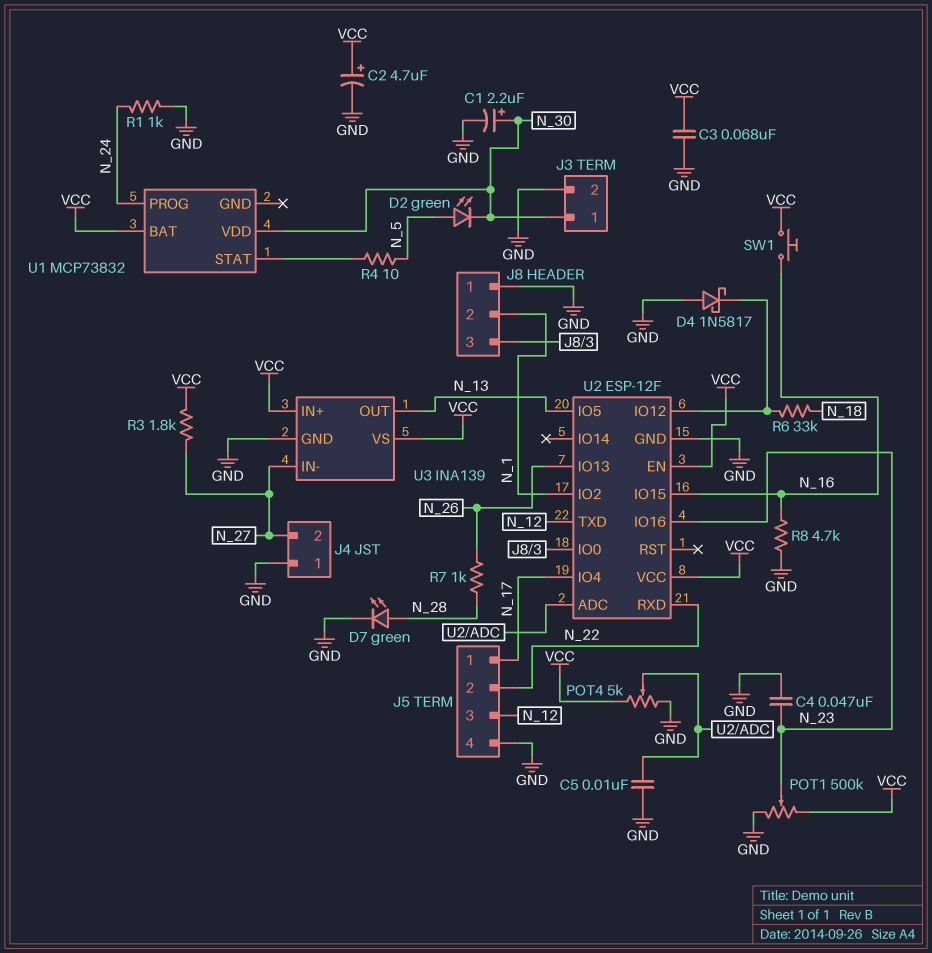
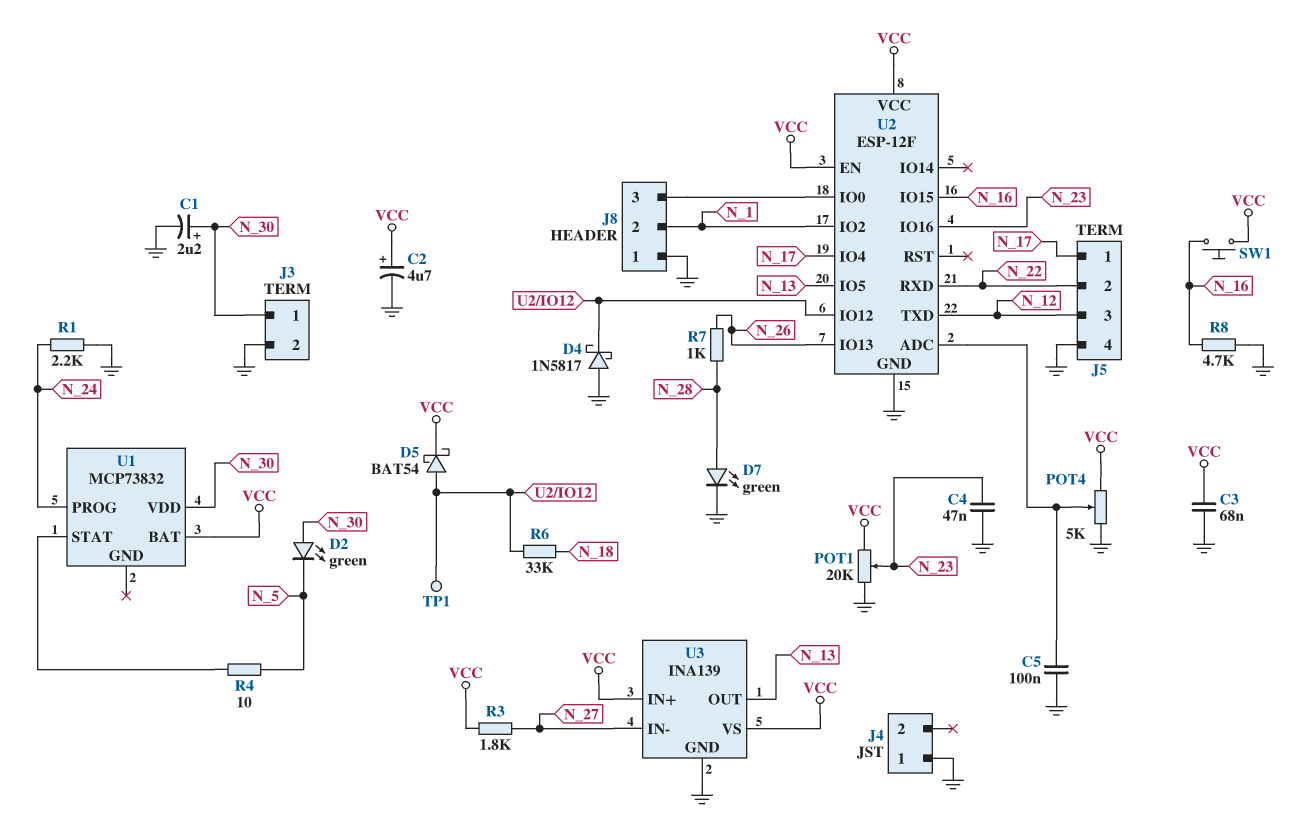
C5: 10nF (GND, U2/ADC) -> 100nF (GND, U2/ADC)
D2: LED green (A N_5, K N_30) -> LED green (A N_30, K N_5)
D5: none -> schottky BAT54 (A U2/IO12, K VCC)
J4 pin 2: N_27 -> none
POT1: 500k (GND, VCC, wiper N_23) -> 20k (GND, VCC, wiper N_23)
R1: 1k (GND, N_24) -> 2.2k (GND, N_24)
TP1: none -> test point (U2/IO12)

